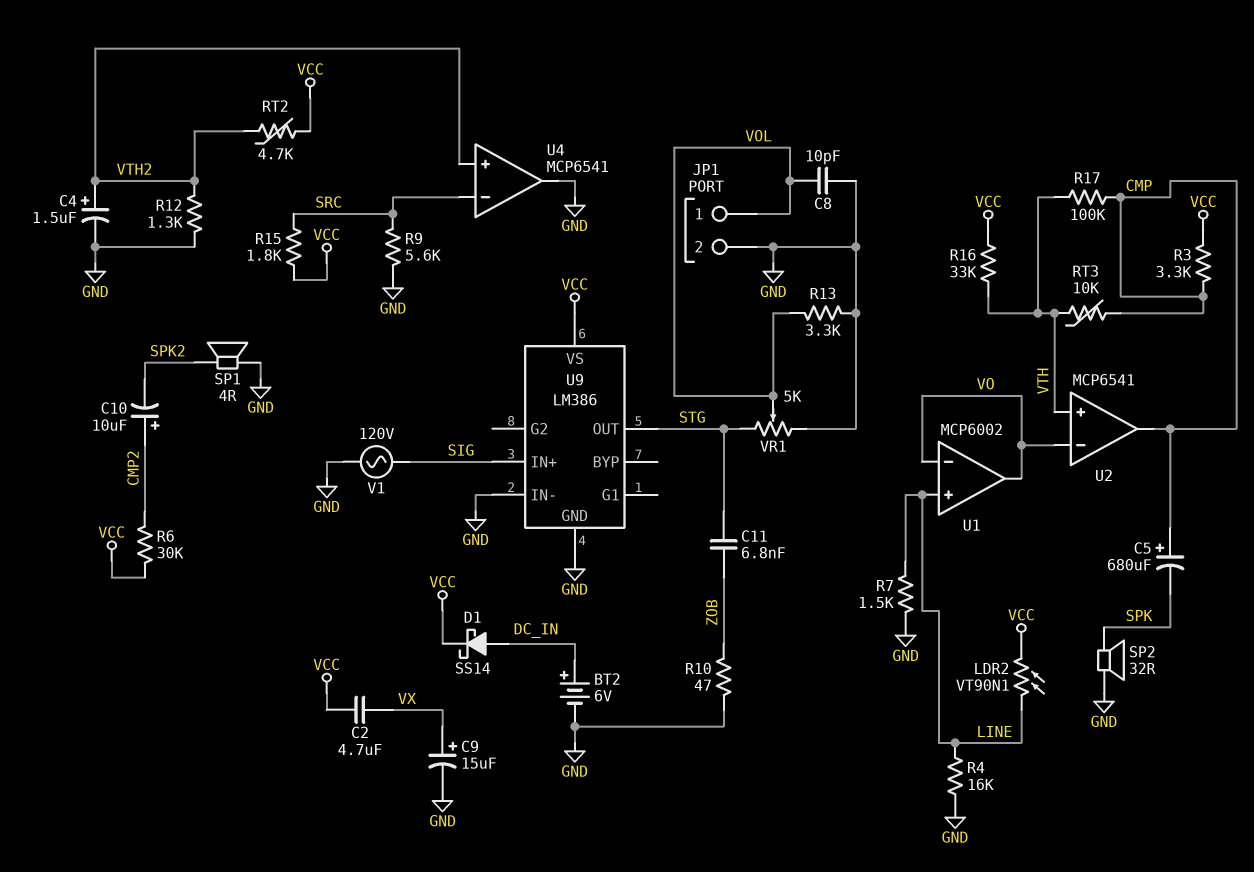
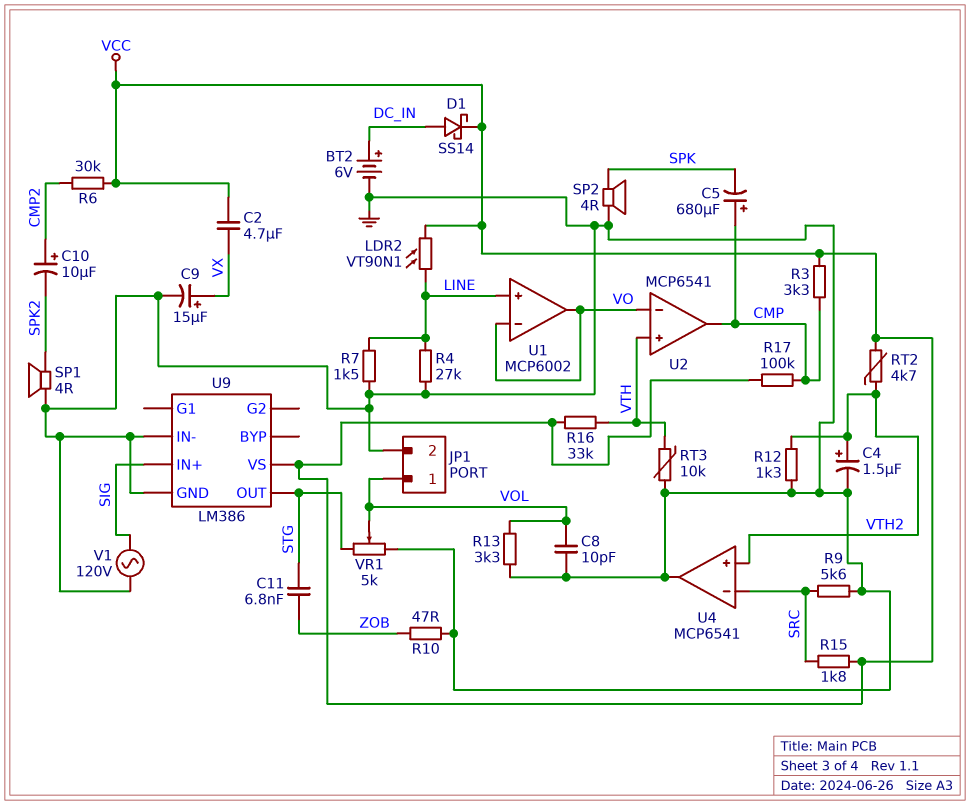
R4: 16k (GND, LINE) -> 27k (GND, LINE)
R17: 100k (CMP, VTH) -> 100k (CMP, VCC)
RT3: 10k (CMP, VTH) -> 10k (GND, VTH)
SP2: speaker 32R (GND, SPK) -> speaker 4R (GND, SPK)

